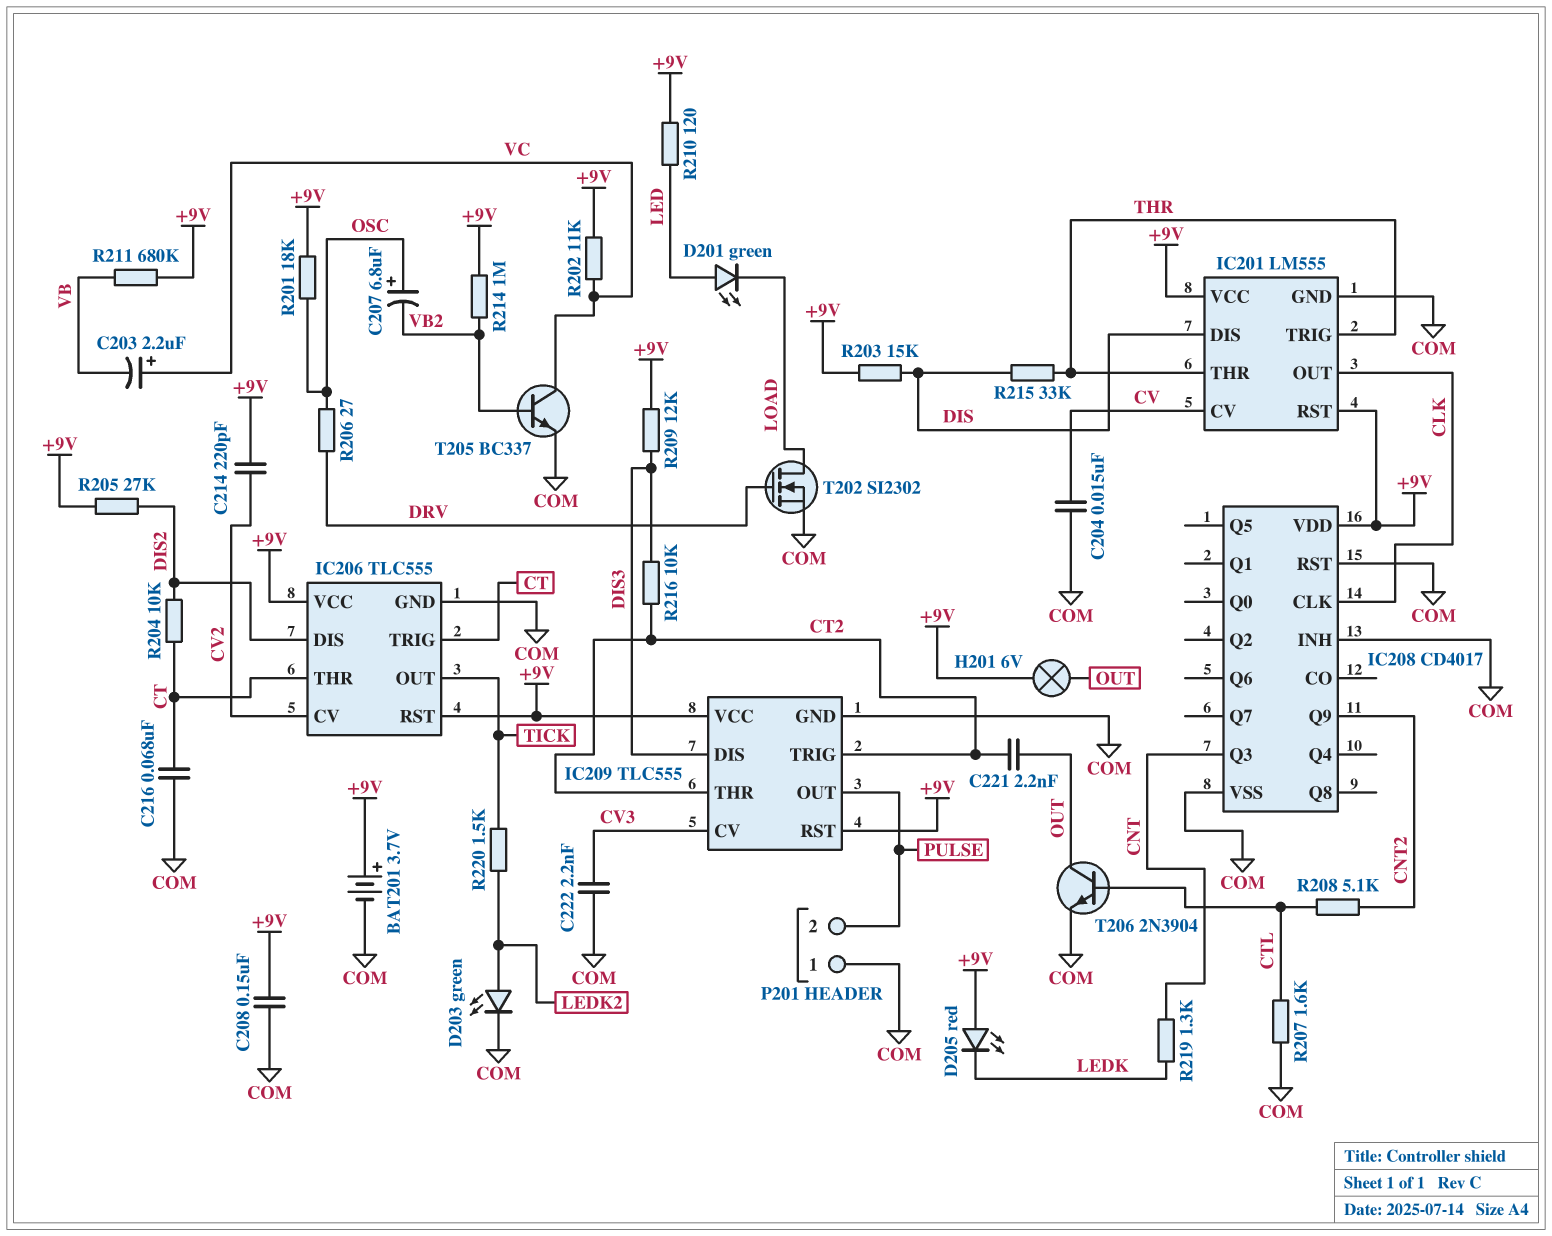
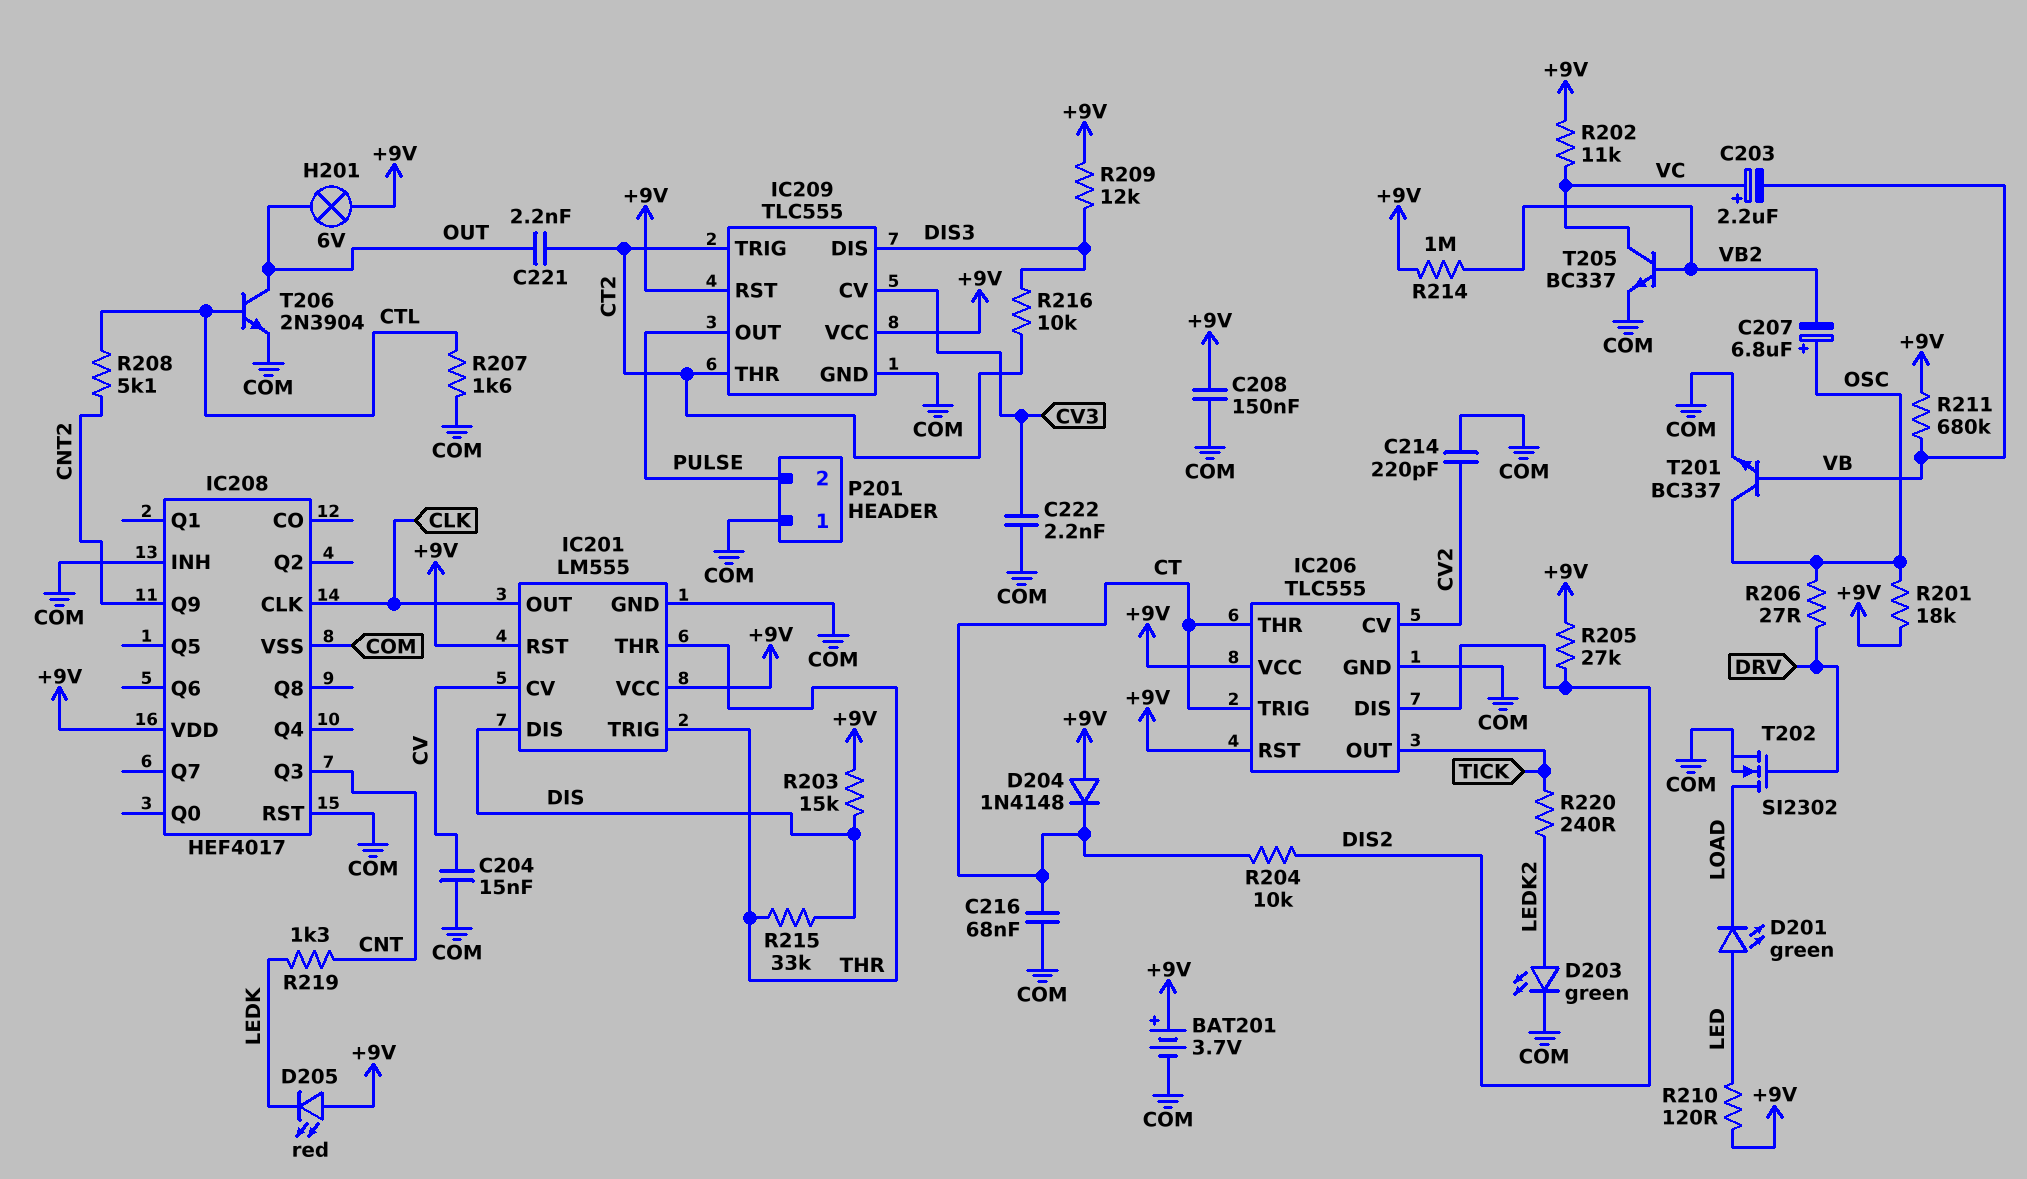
C214: 220pF (+9V, CV2) -> 220pF (COM, CV2)
D204: none -> diode 1N4148 (A +9V, K CT)
IC208: CD4017 -> HEF4017
R220: 1.5k (LEDK2, TICK) -> 240 (LEDK2, TICK)
T201: none -> NPN BC337 (B VB, C OSC, E COM)

